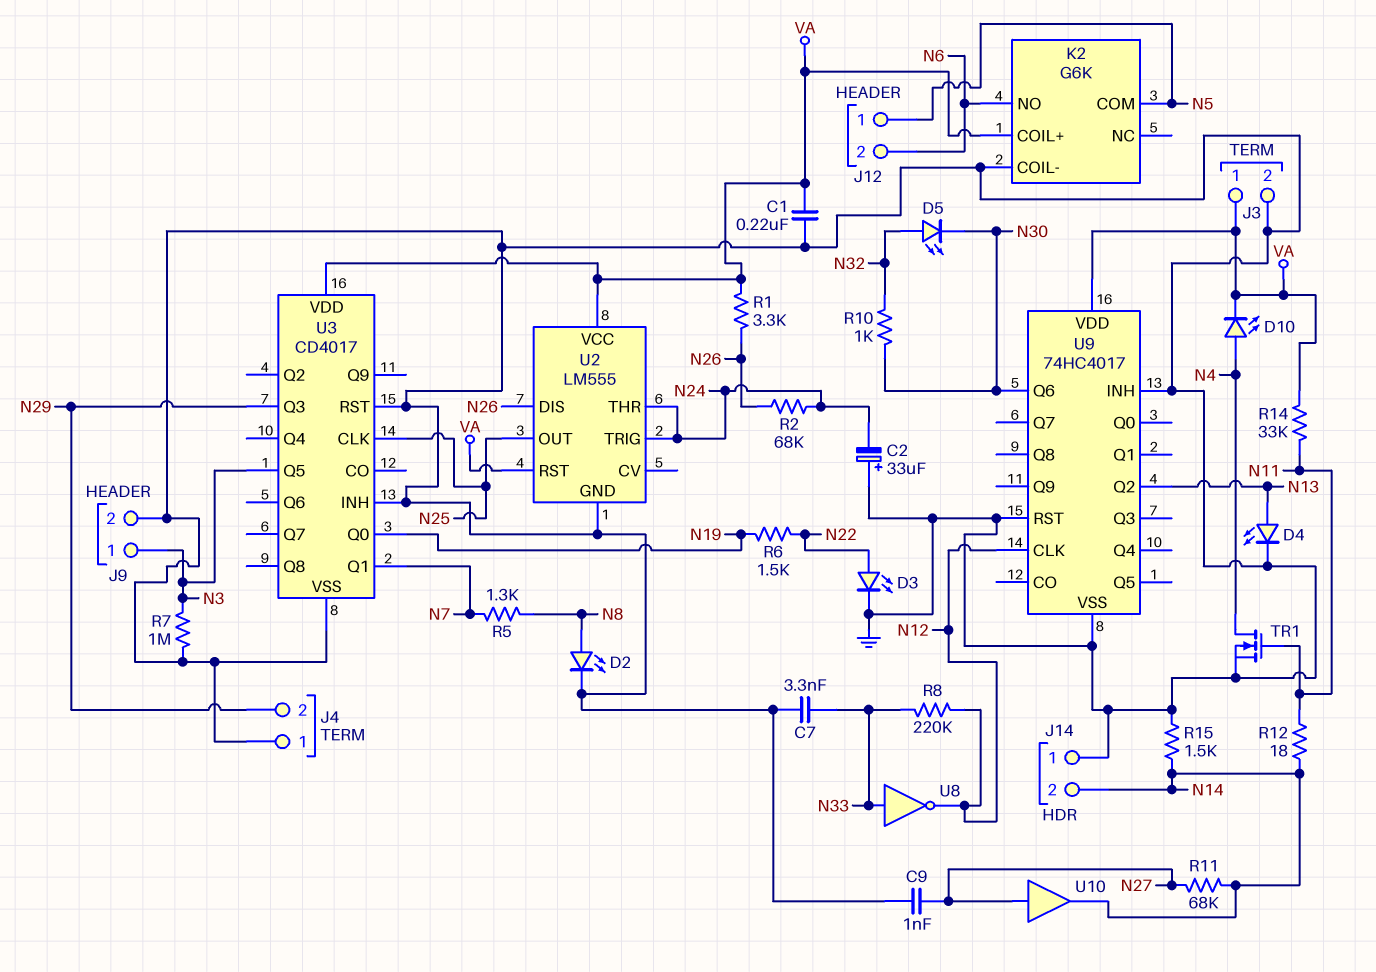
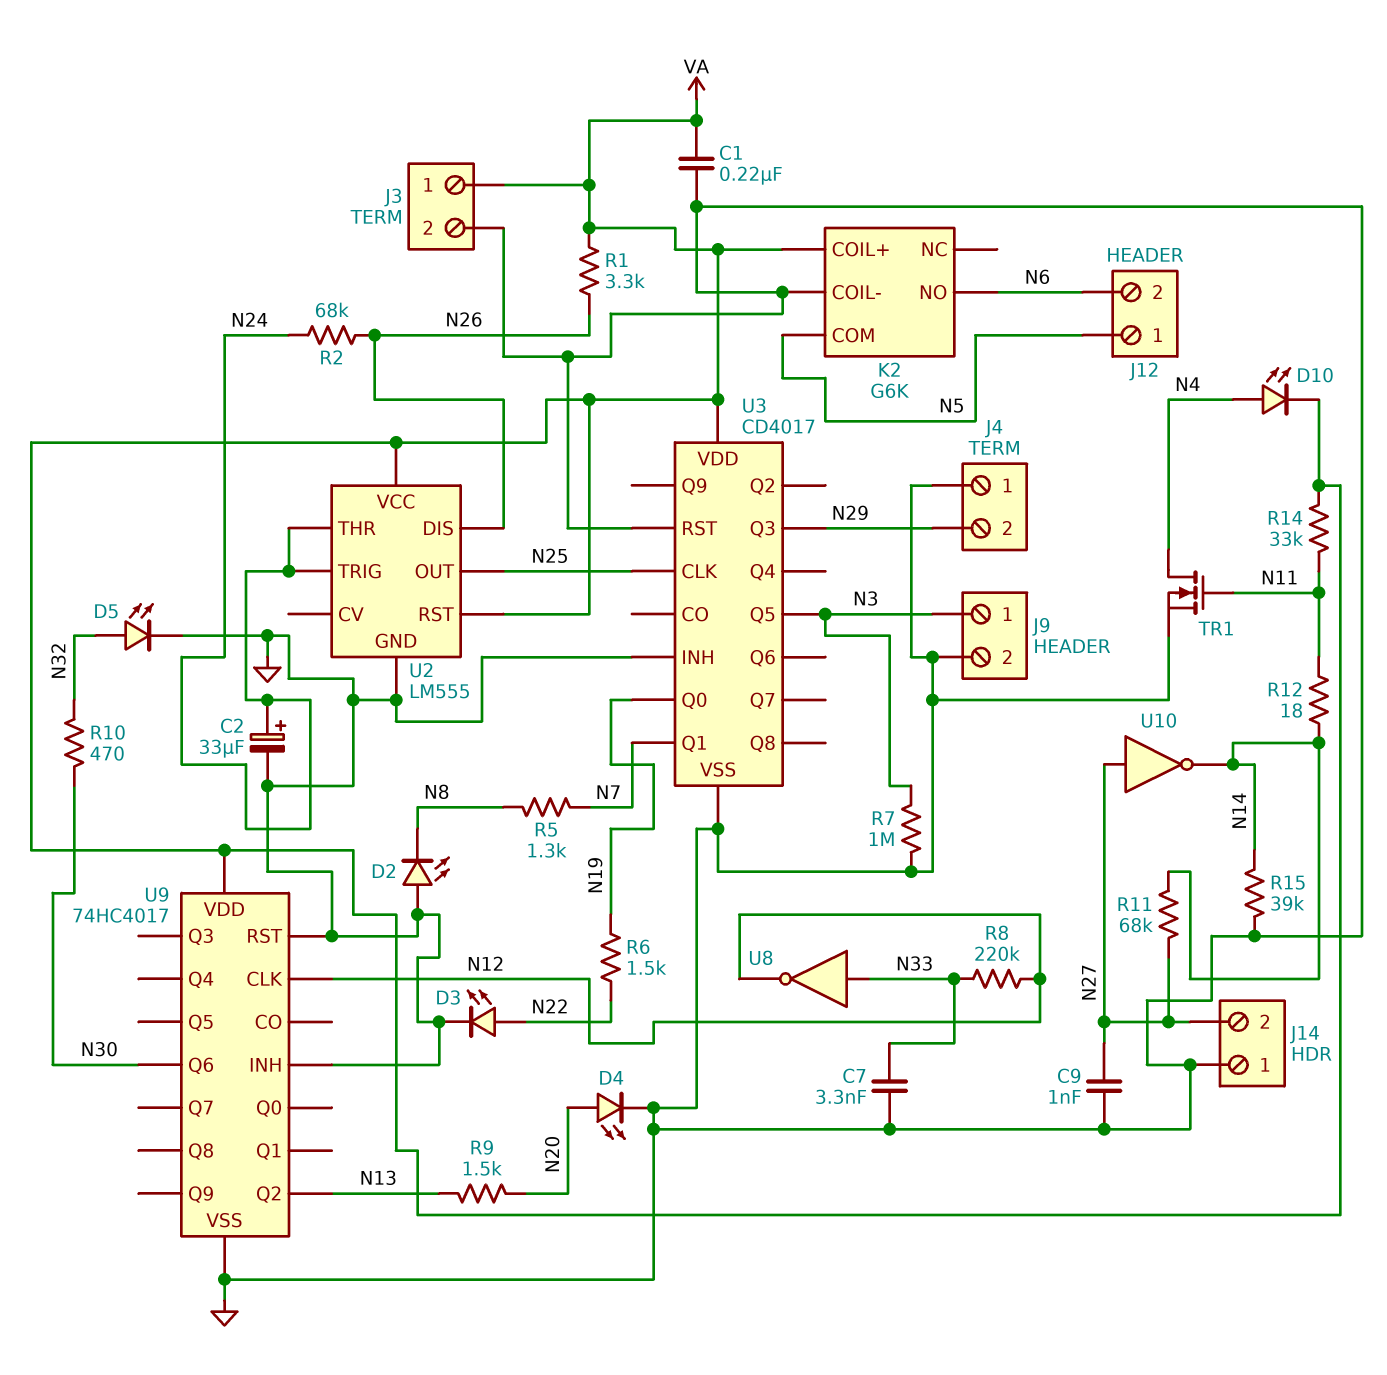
C2: 33uF (plus GND, minus N24) -> 33uF (plus N24, minus GND)
D2: LED (A N8, K GND) -> LED (A GND, K N8)
D4: LED (A N13, K GND) -> LED (A N20, K GND)
D5: LED (A N32, K N30) -> LED (A N32, K GND)
J14 pin 2: N14 -> N27
R9: none -> 1.5k (N13, N20)
R10: 1k (N30, N32) -> 470 (N30, N32)
R15: 1.5k (GND, N14) -> 39k (GND, N14)
U10: buffer (in N27, out N14) -> NOT (in N27, out N14)

